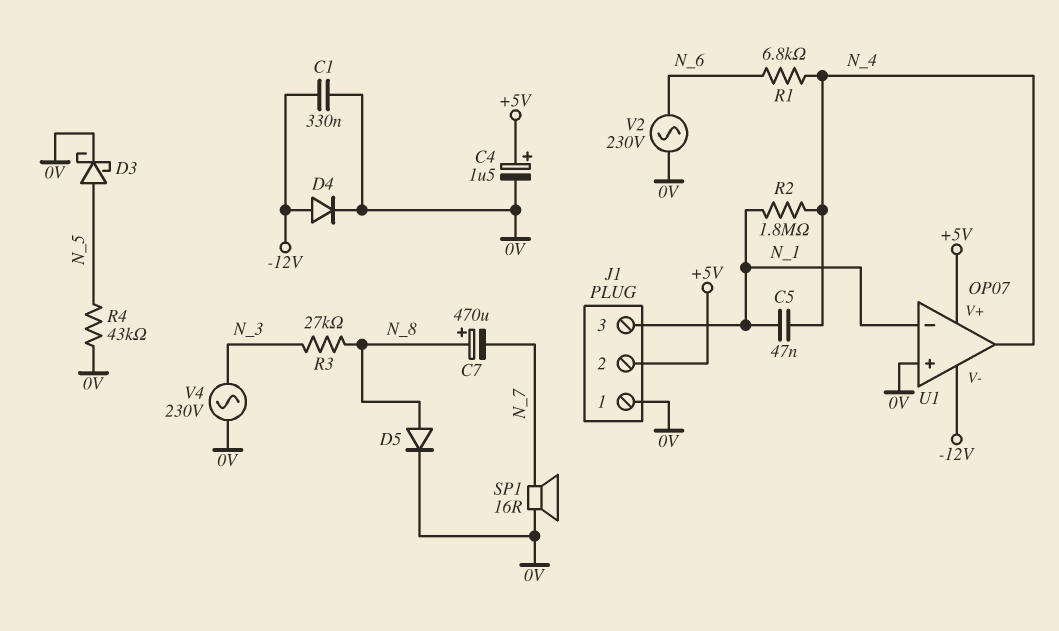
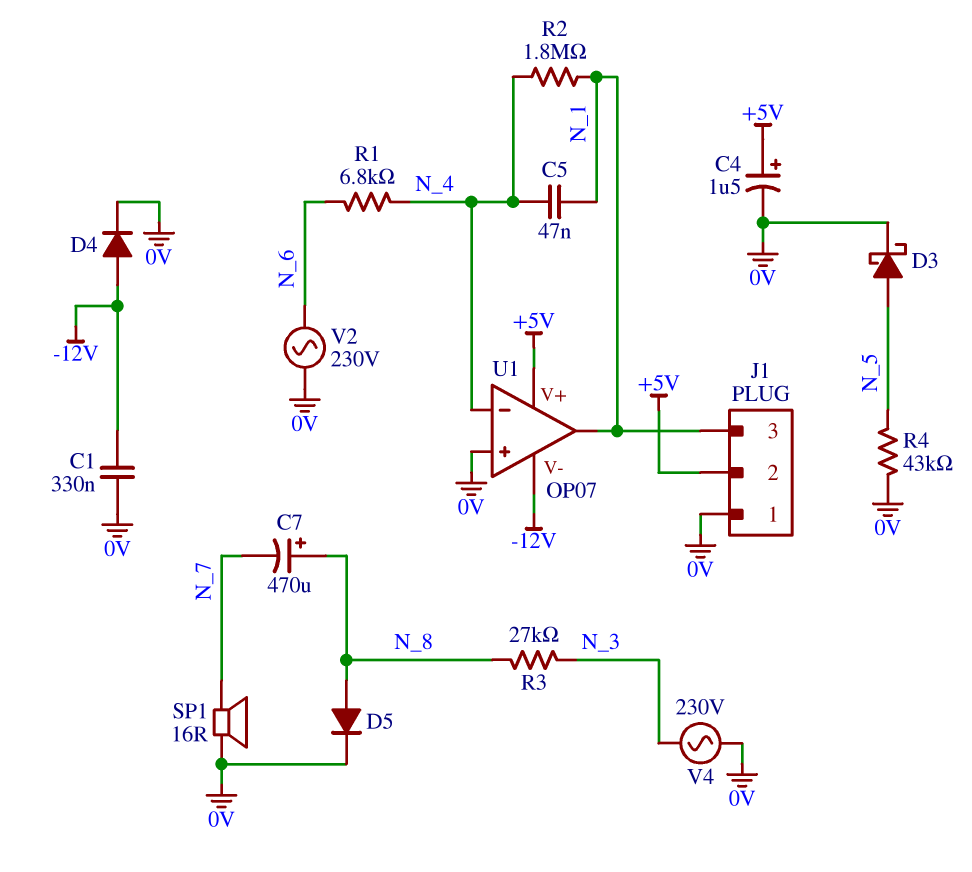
U1 pin in-: N_1 -> N_4
U1 pin out: N_4 -> N_1

